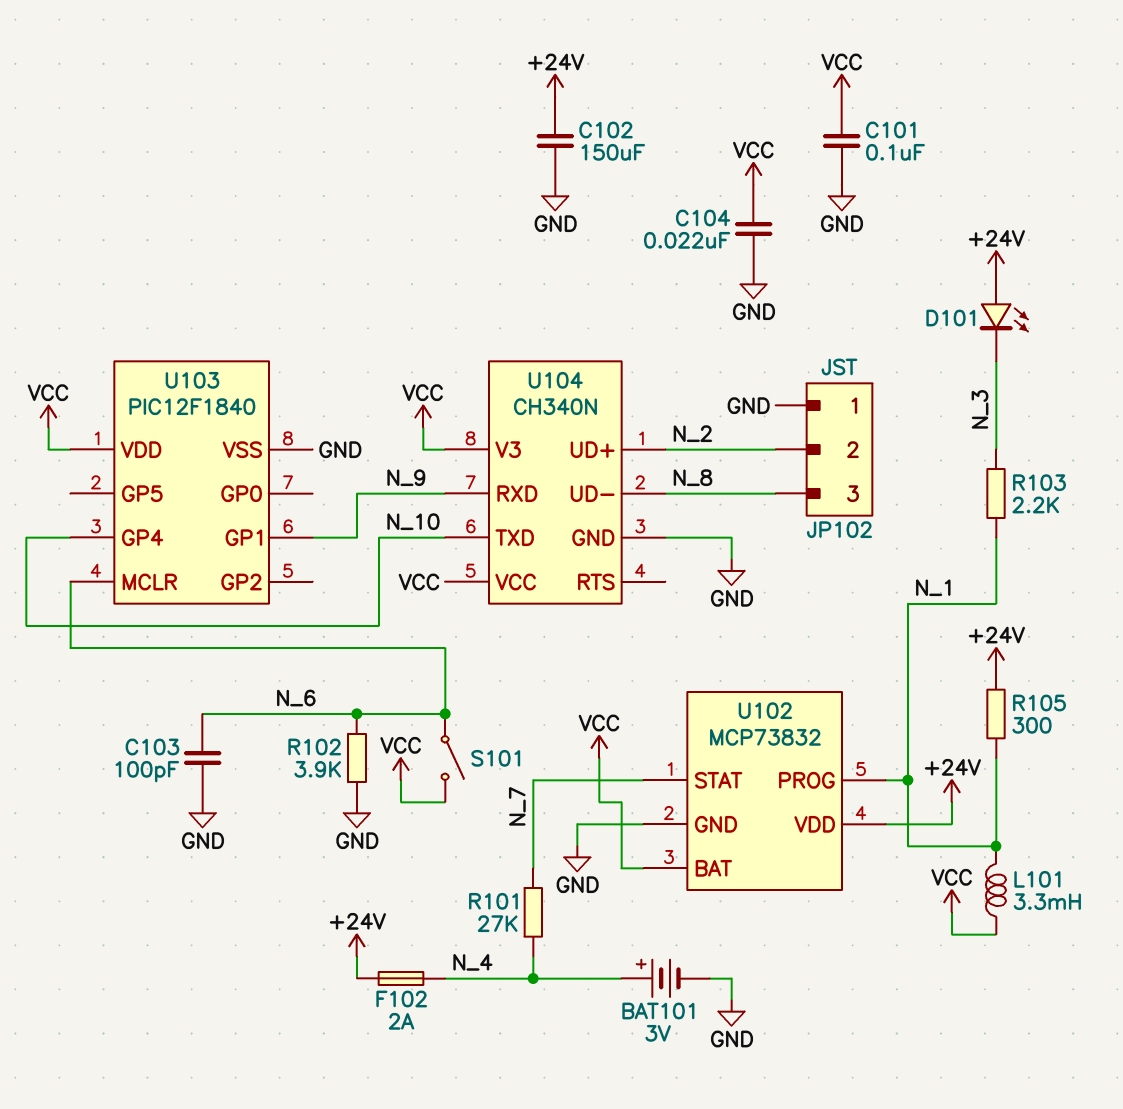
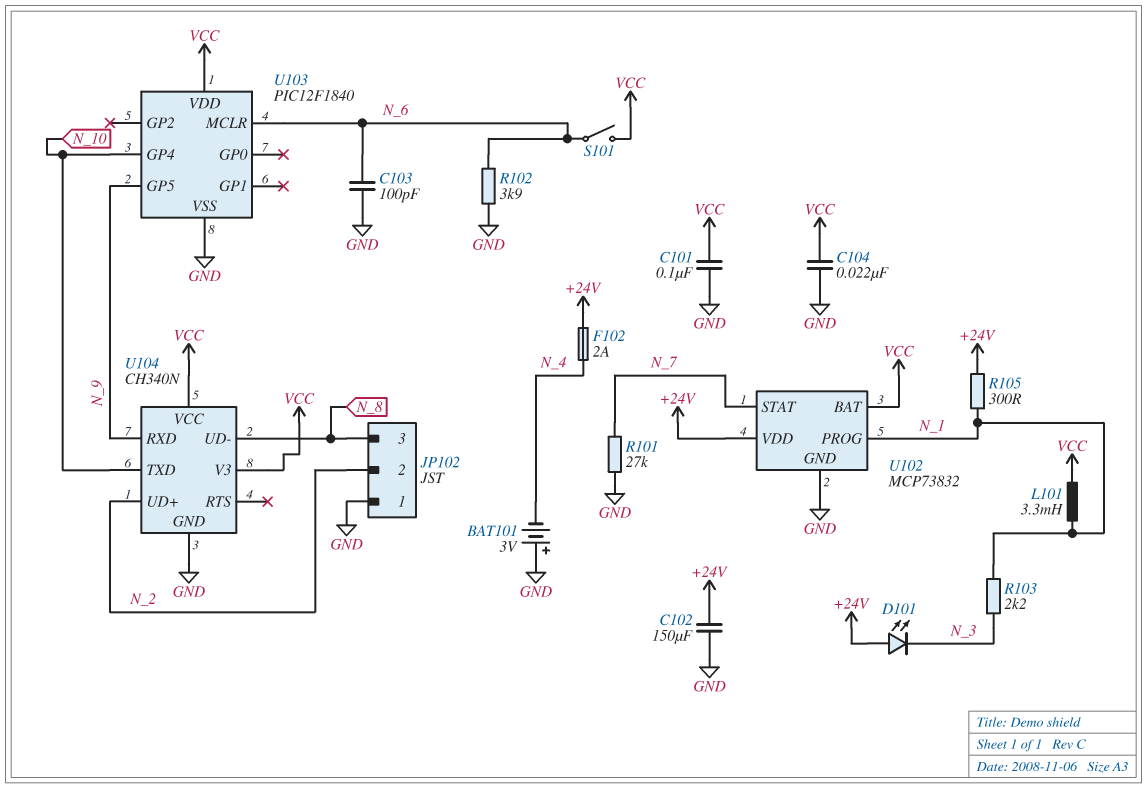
BAT101: 3V (plus N_4, minus GND) -> 3V (plus GND, minus N_4)
R101: 27k (N_4, N_7) -> 27k (GND, N_7)
U103 pin GP1: N_9 -> none
U103 pin GP5: none -> N_9

